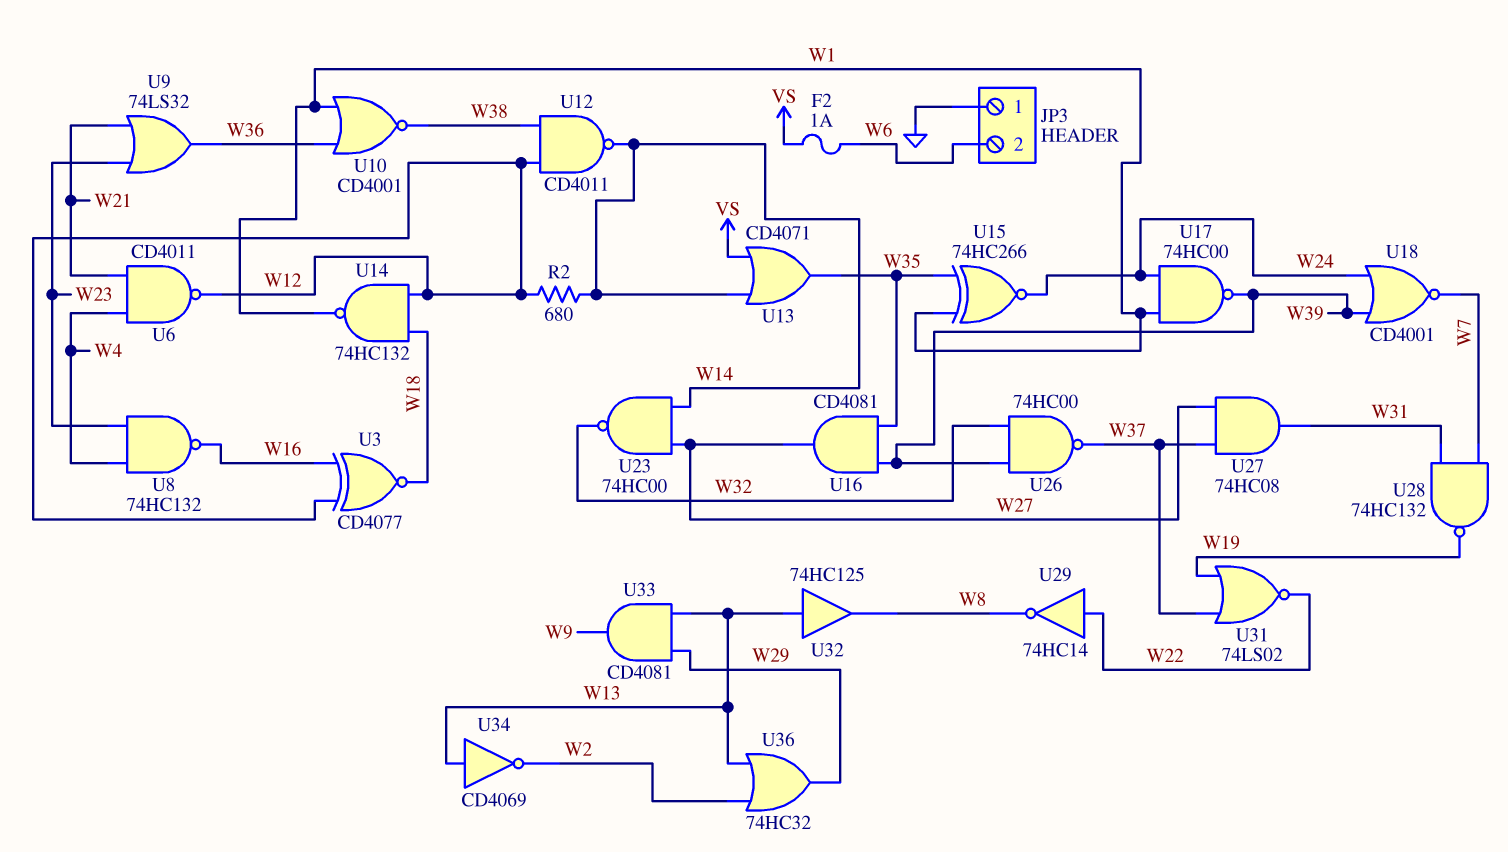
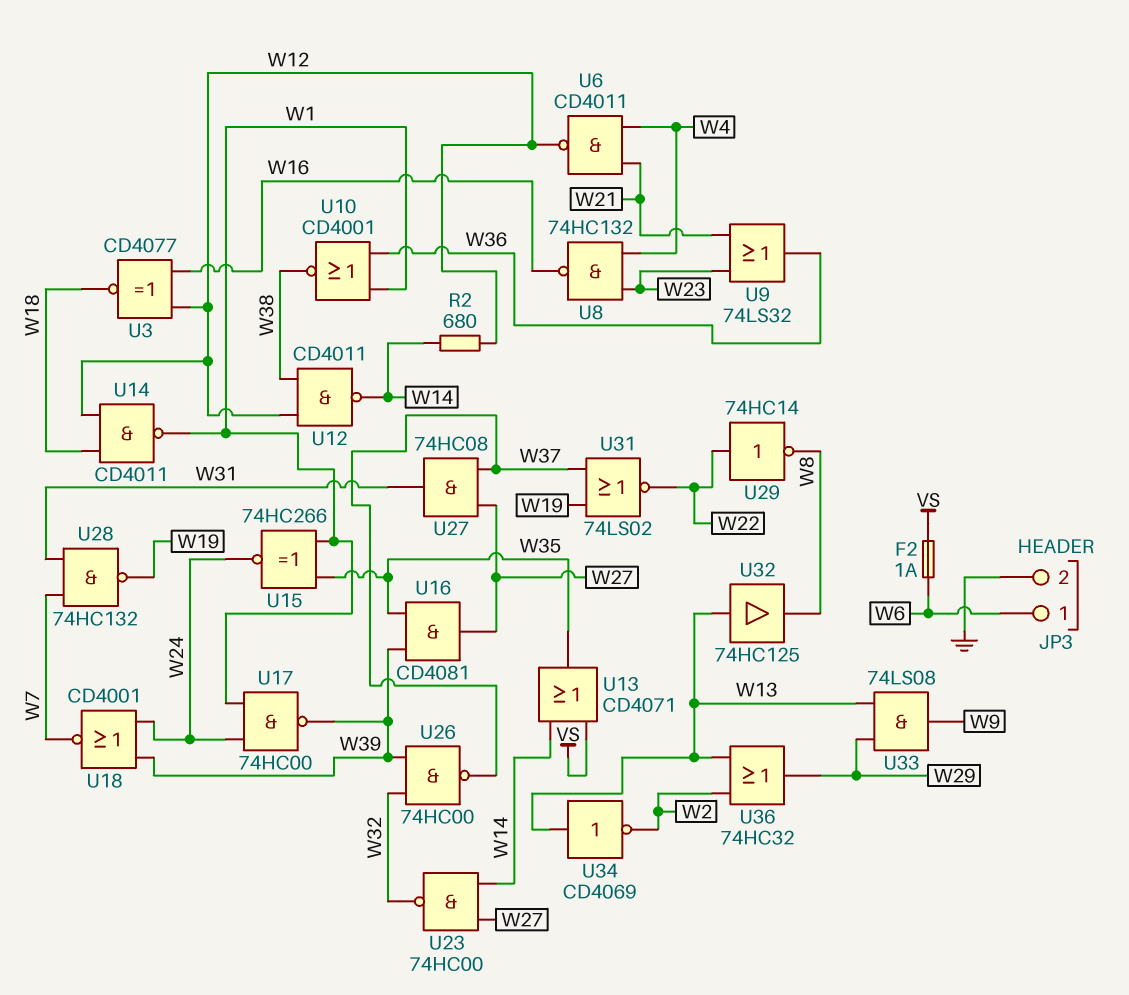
JP3 pin 1: GND -> W6
JP3 pin 2: W6 -> GND
U14: NAND 74HC132 (in W12, in W18, out W1) -> NAND CD4011 (in W12, in W18, out W1)
U33: AND CD4081 (in W13, in W29, out W9) -> AND 74LS08 (in W13, in W29, out W9)

